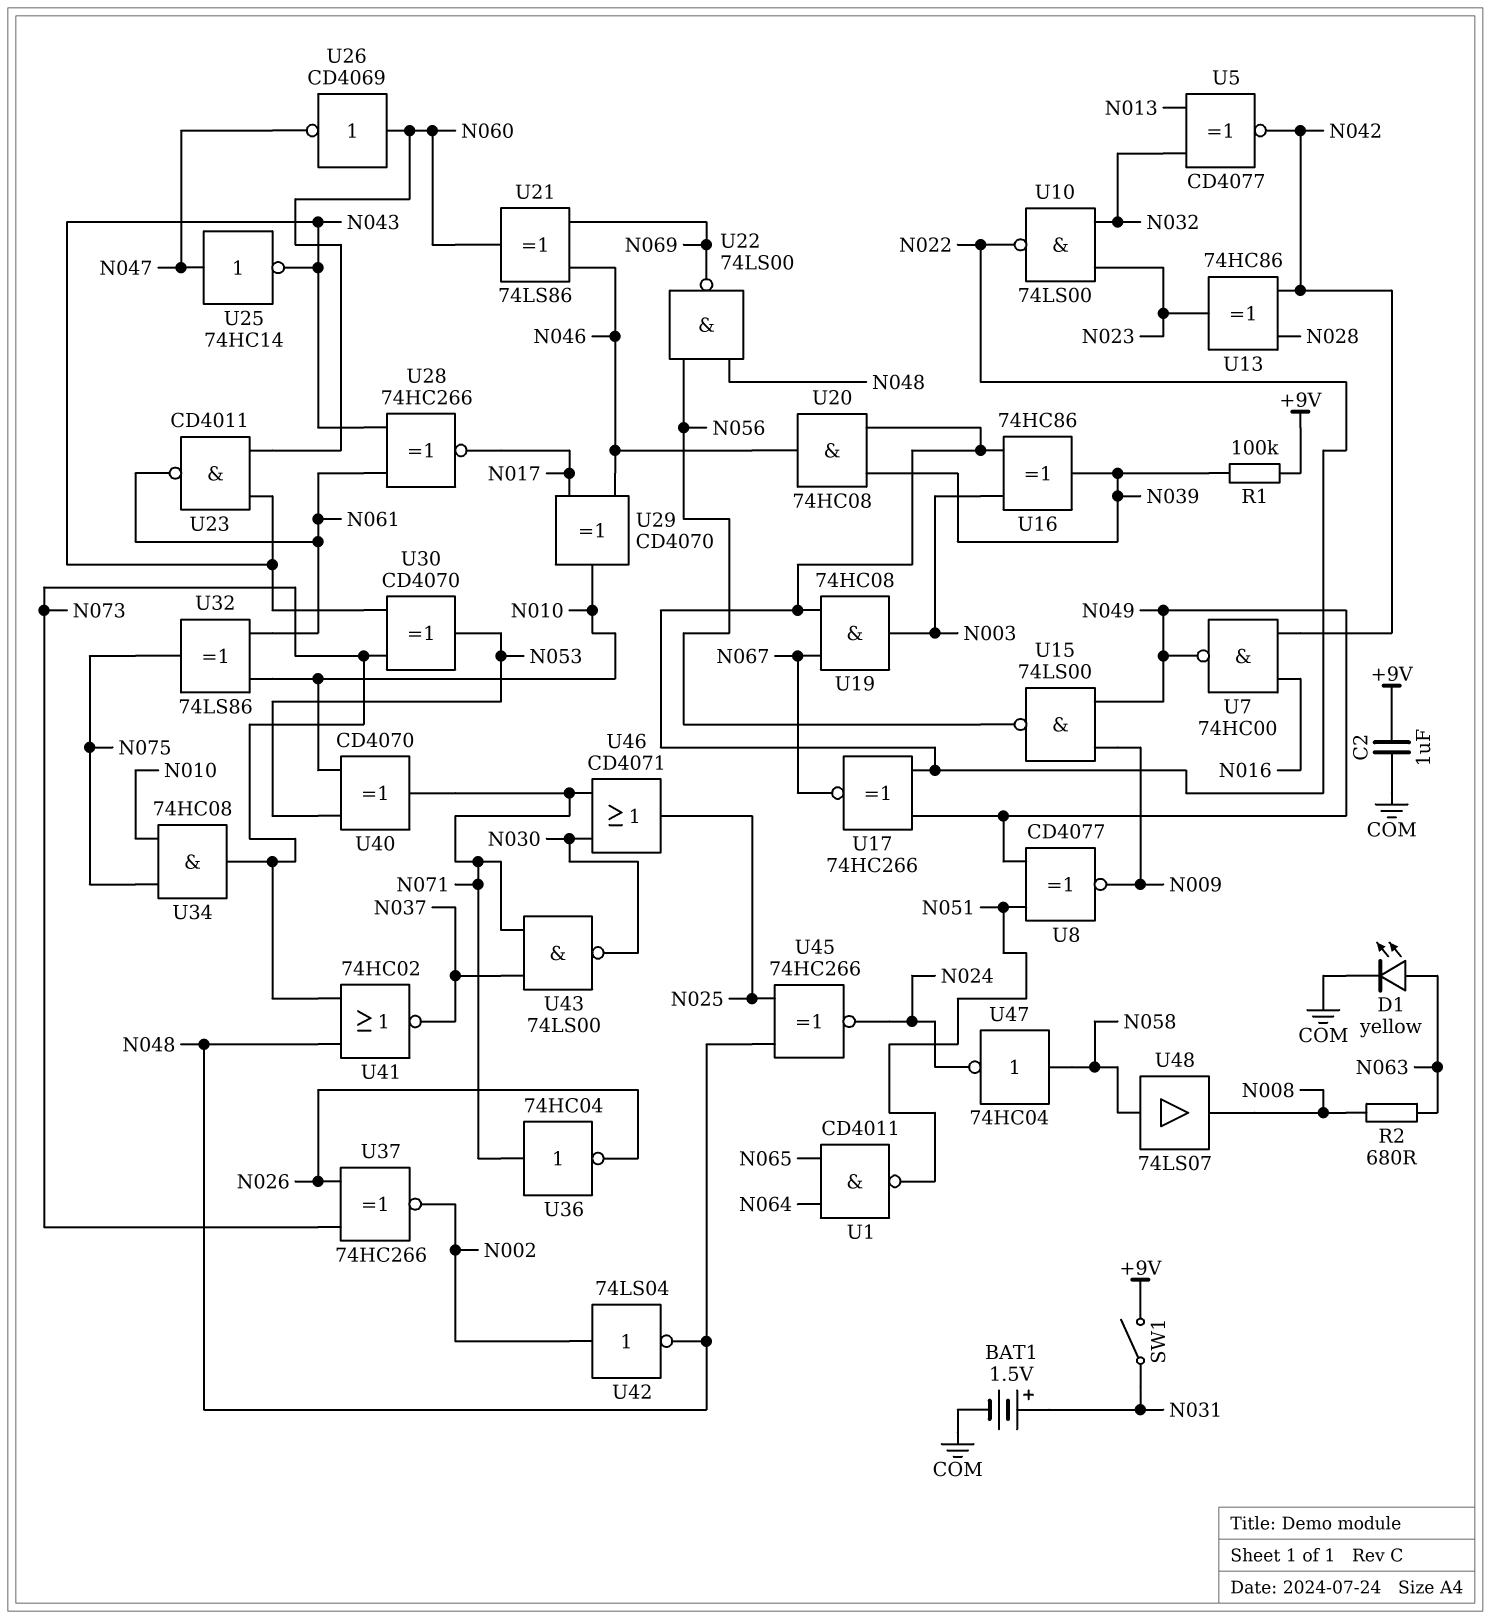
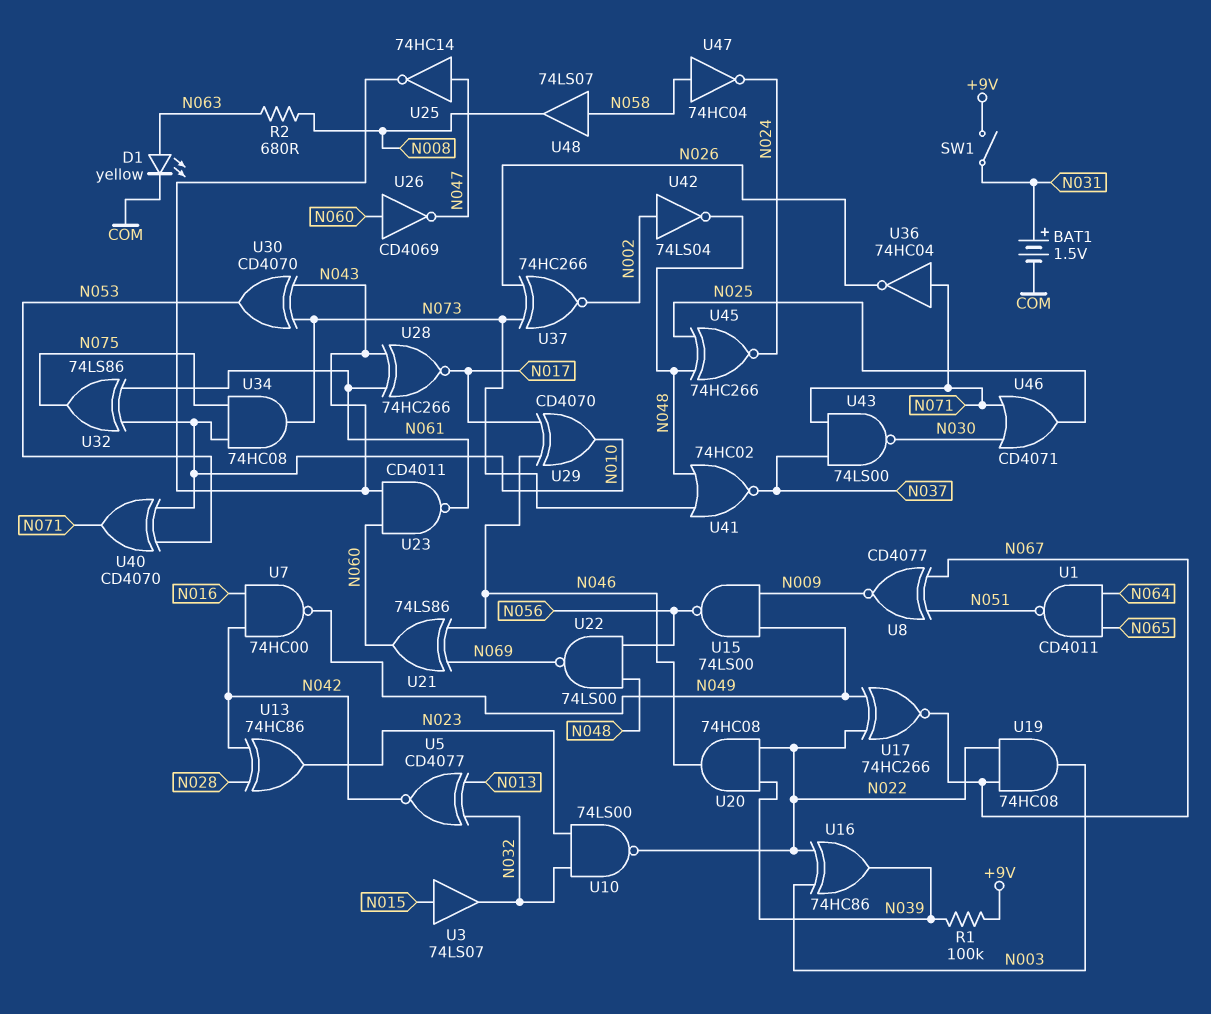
C2: 1uF (+9V, COM) -> none
U3: none -> buffer 74LS07 (in N015, out N032)
U8: XNOR CD4077 (in N049, in N051, out N009) -> XNOR CD4077 (in N051, in N067, out N009)

